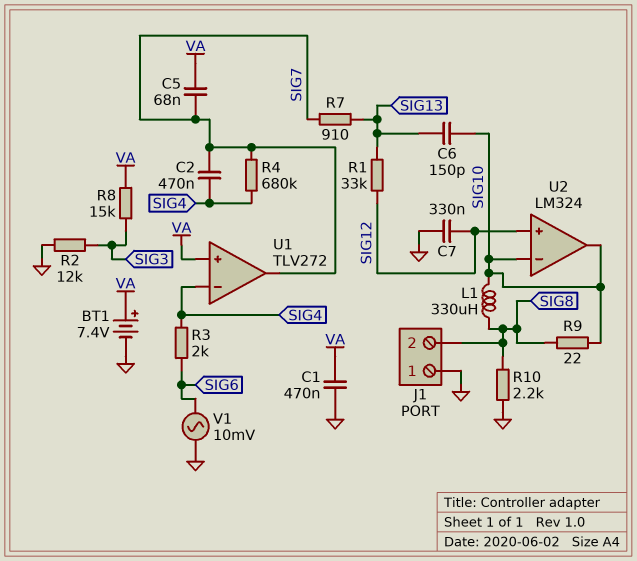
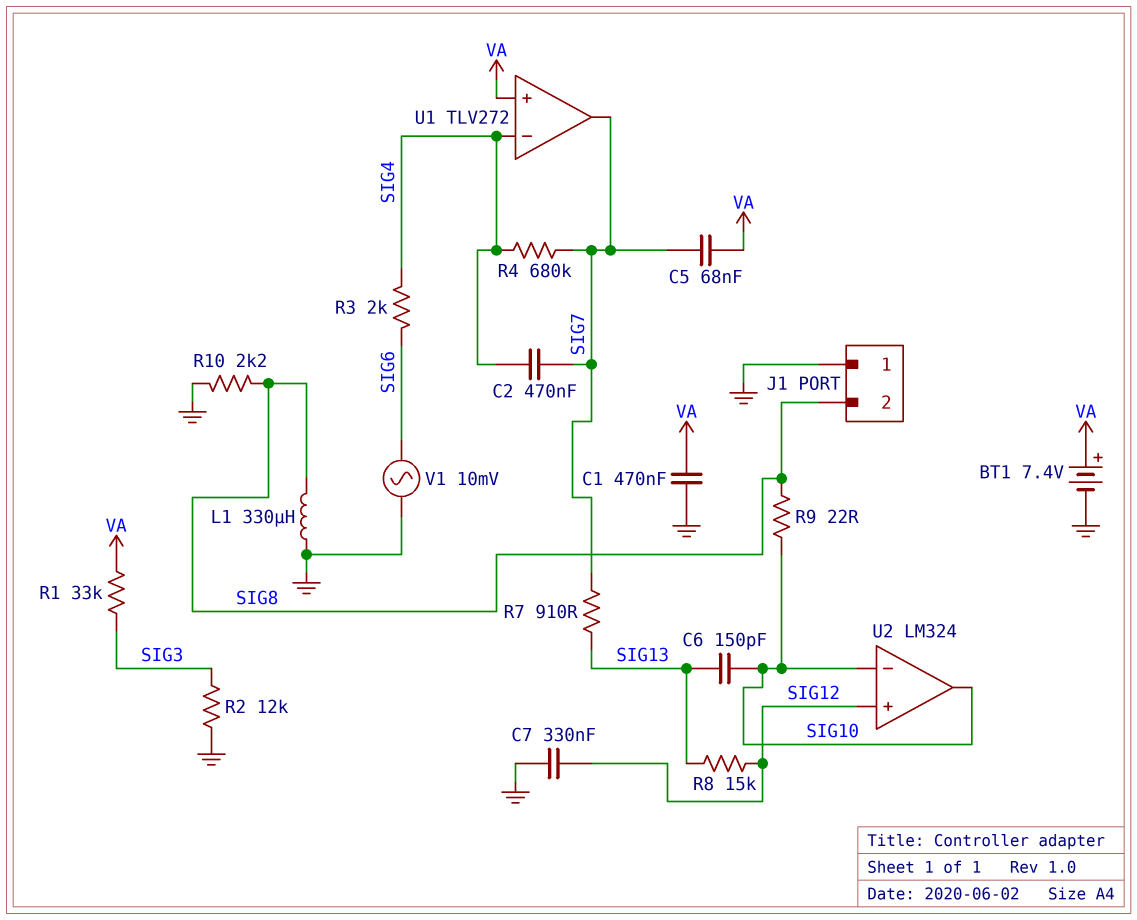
L1: 330uH (SIG8, SIG10) -> 330uH (GND, SIG8)
R1: 33k (SIG12, SIG13) -> 33k (SIG3, VA)
R8: 15k (SIG3, VA) -> 15k (SIG12, SIG13)

